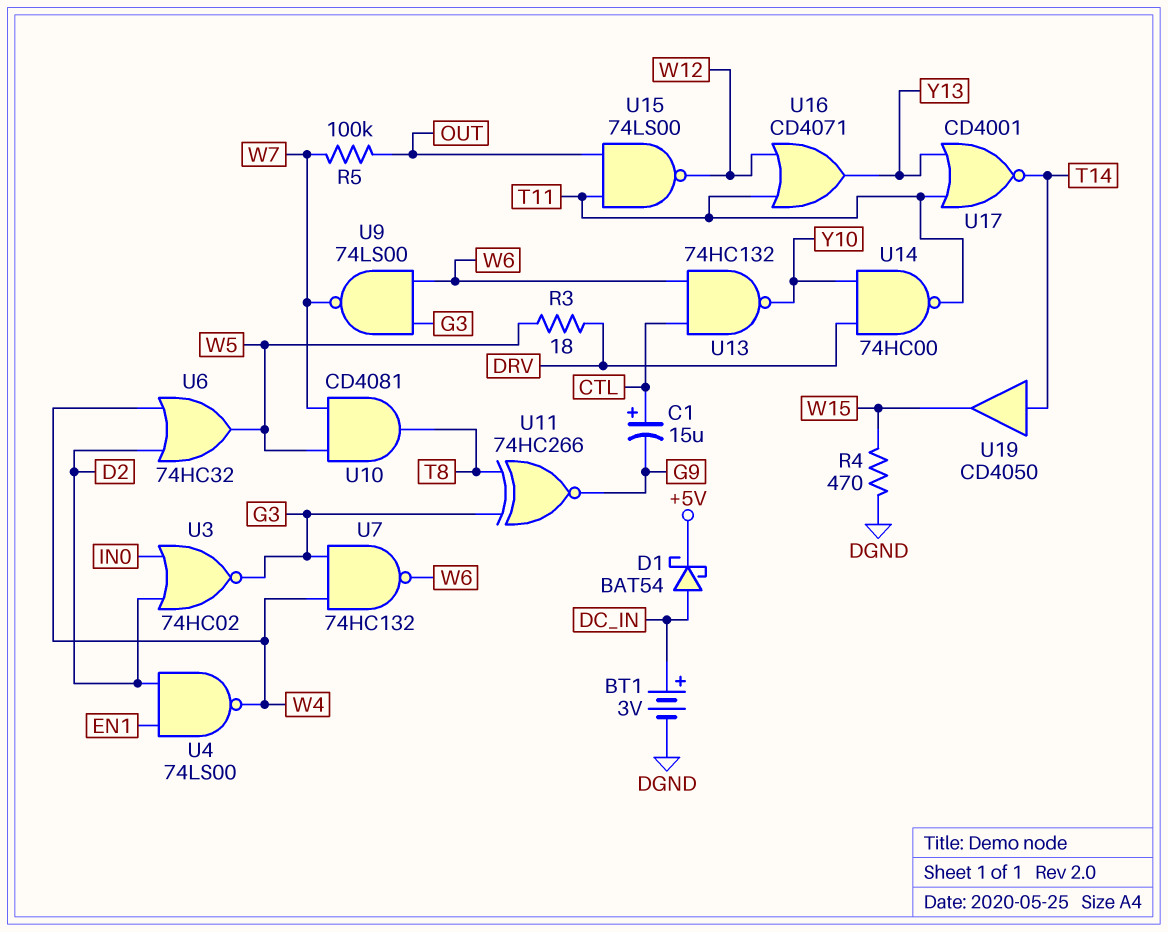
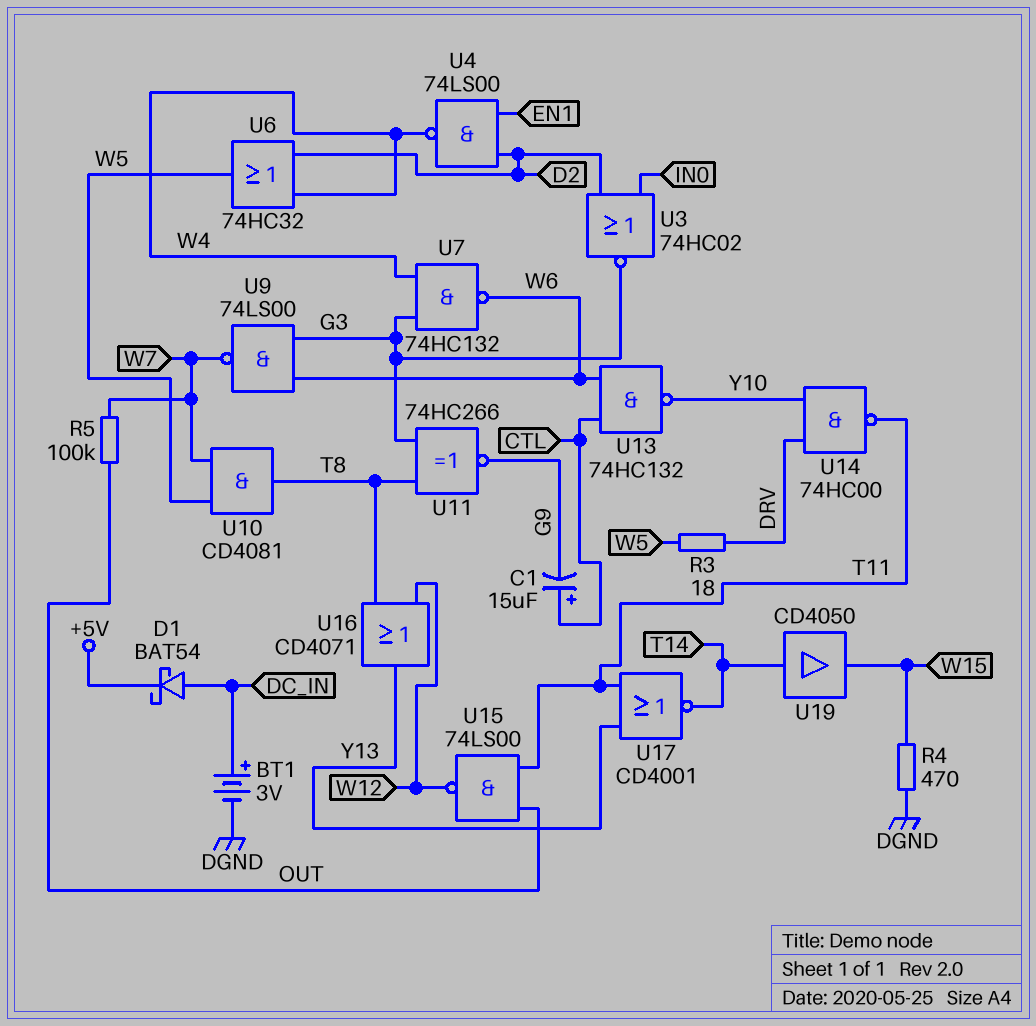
U16: OR CD4071 (in T11, in W12, out Y13) -> OR CD4071 (in T8, in W12, out Y13)

